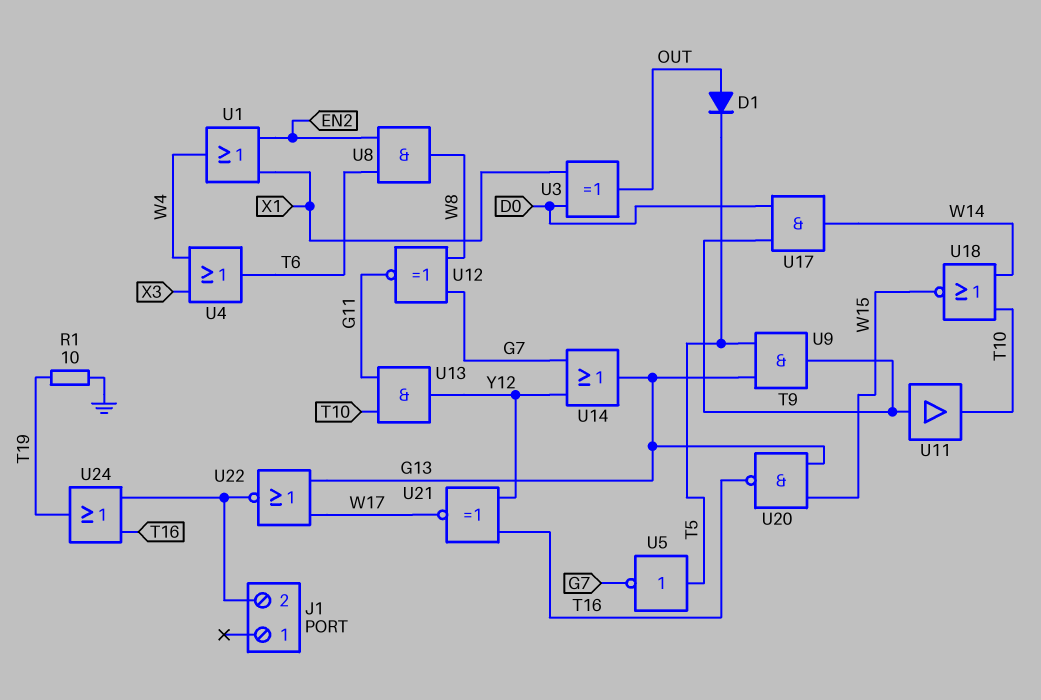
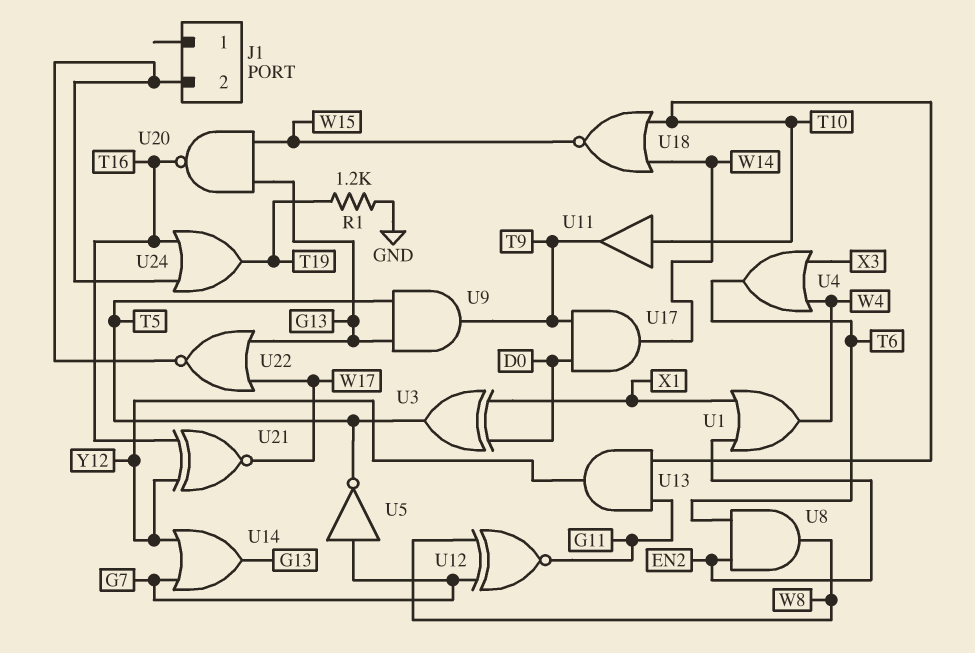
D1: diode (A OUT, K T5) -> none
R1: 10 (GND, T19) -> 1.2k (GND, T19)
U3: XOR (in D0, in X1, out OUT) -> XOR (in D0, in X1, out T5)
U5: NOT (in T5, out G7) -> NOT (in G7, out T5)
U11: buffer (in T9, out T10) -> buffer (in T10, out T9)

